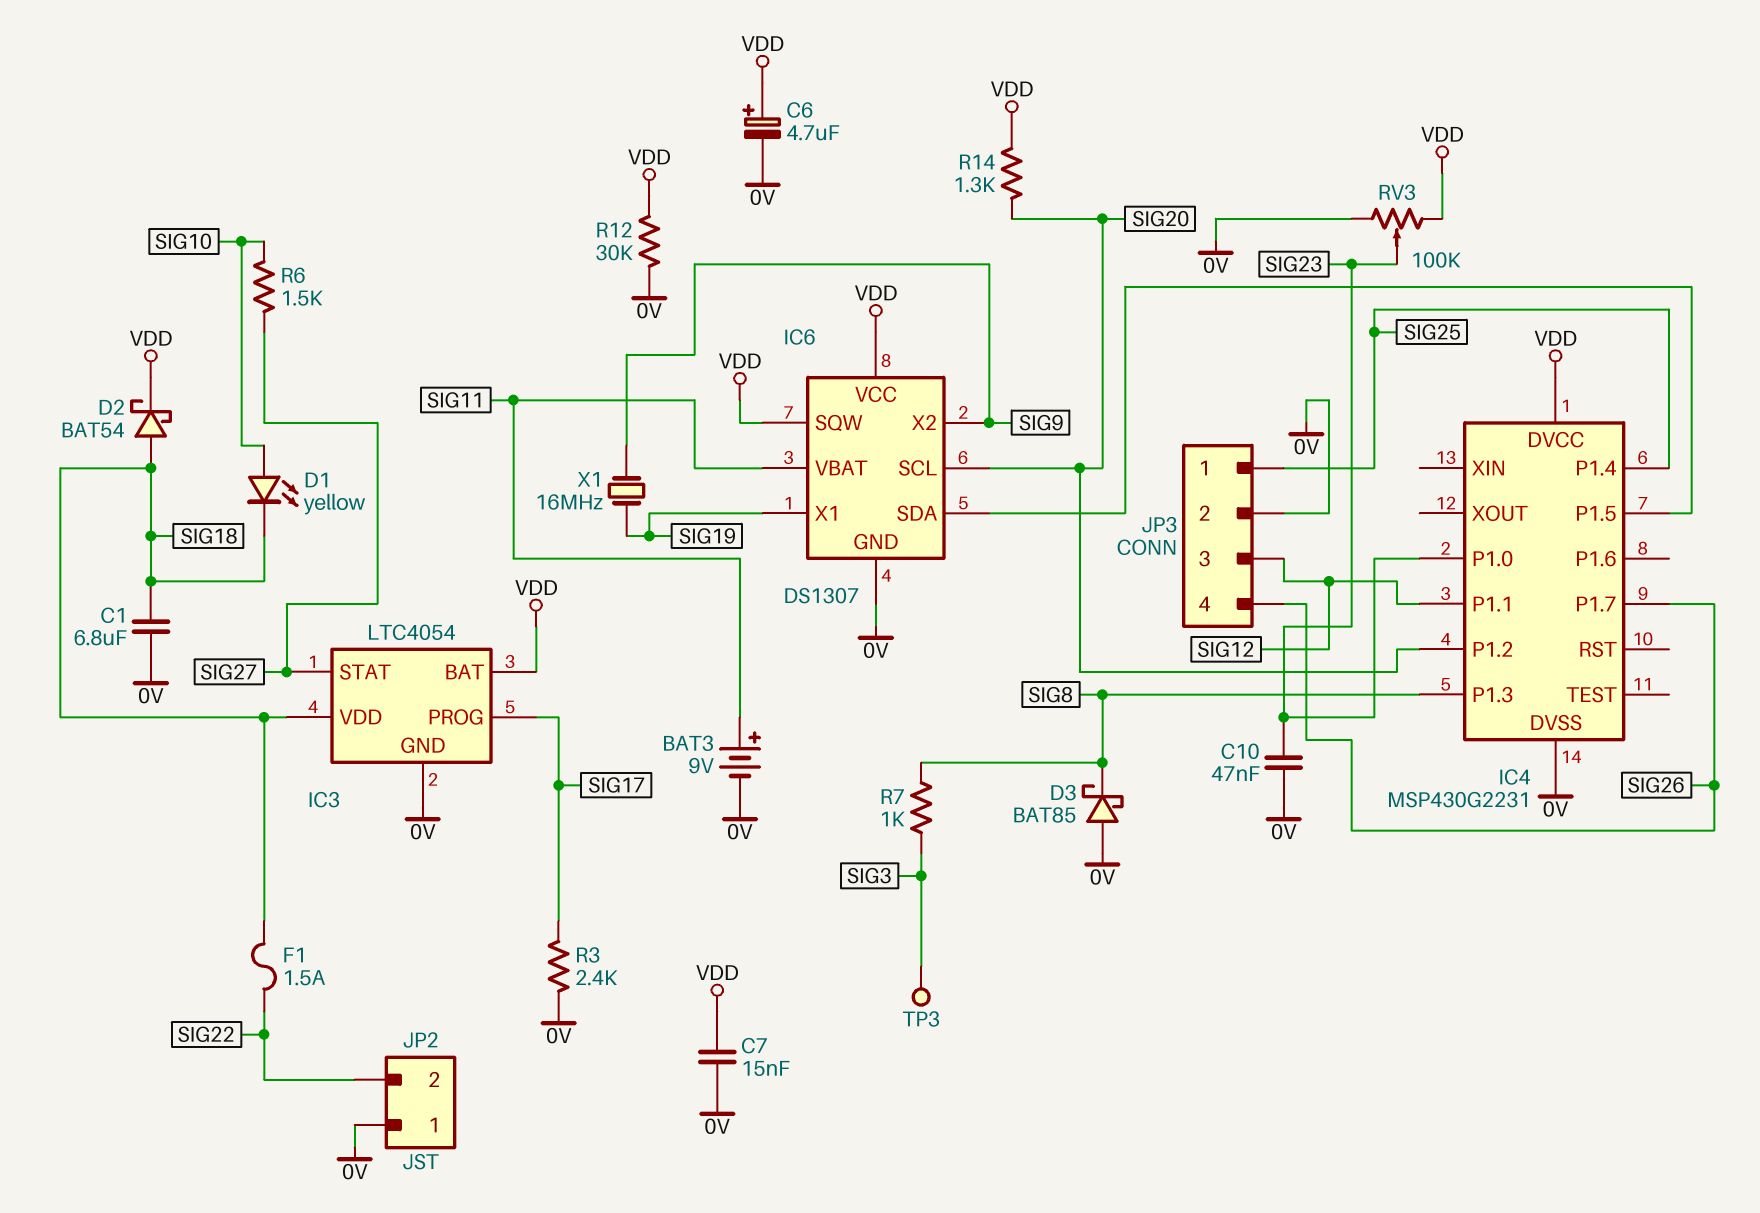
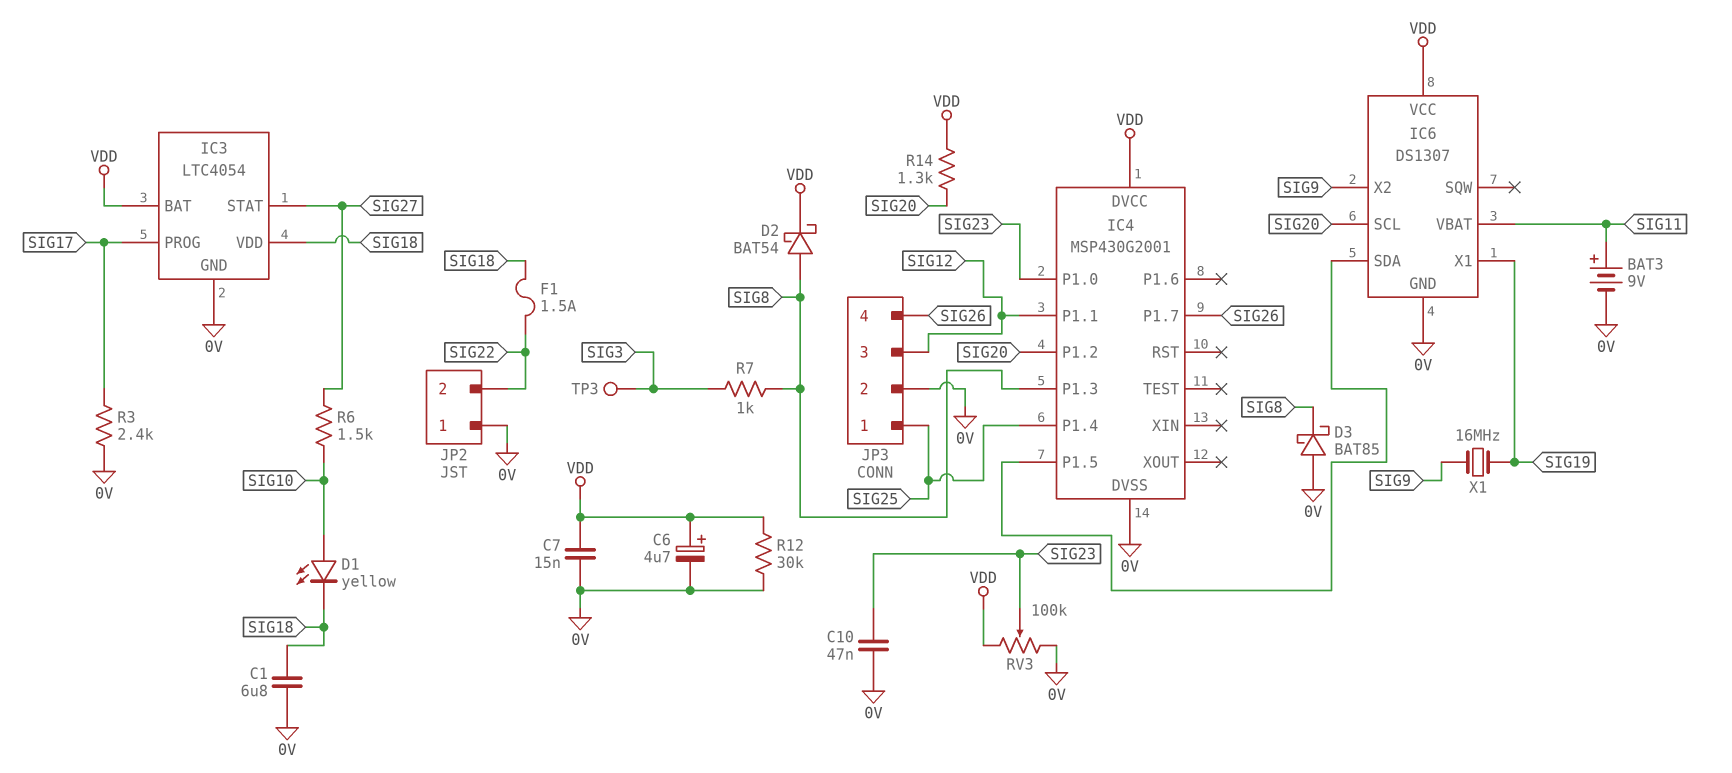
D2: schottky BAT54 (A SIG18, K VDD) -> schottky BAT54 (A SIG8, K VDD)
IC4: MSP430G2231 -> MSP430G2001
IC6 pin SQW: VDD -> none

